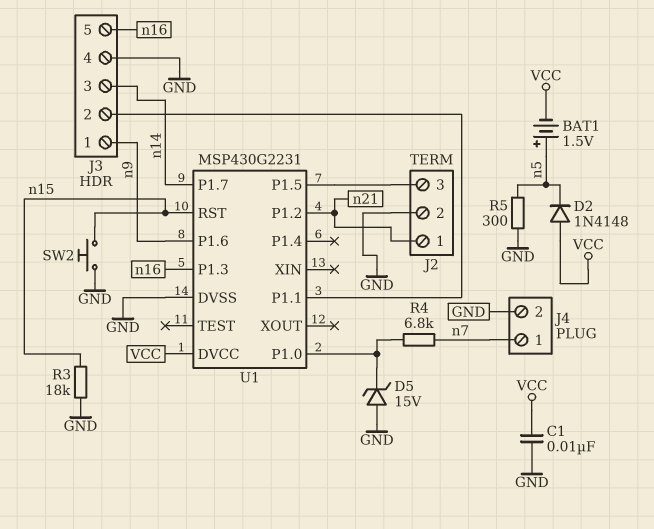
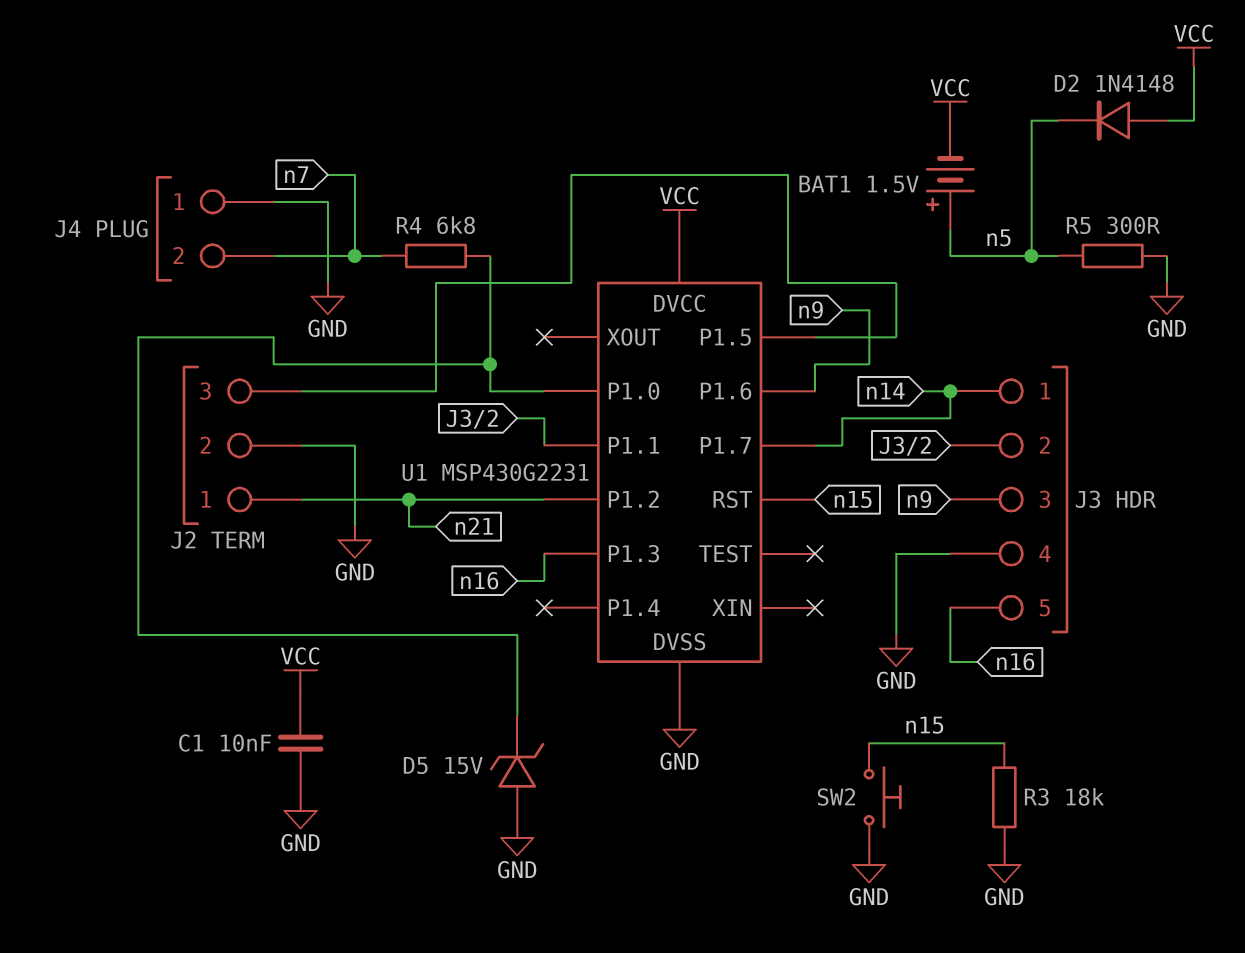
J3 pin 1: n9 -> n14
J3 pin 3: n14 -> n9
J4 pin 1: n7 -> GND
J4 pin 2: GND -> n7

